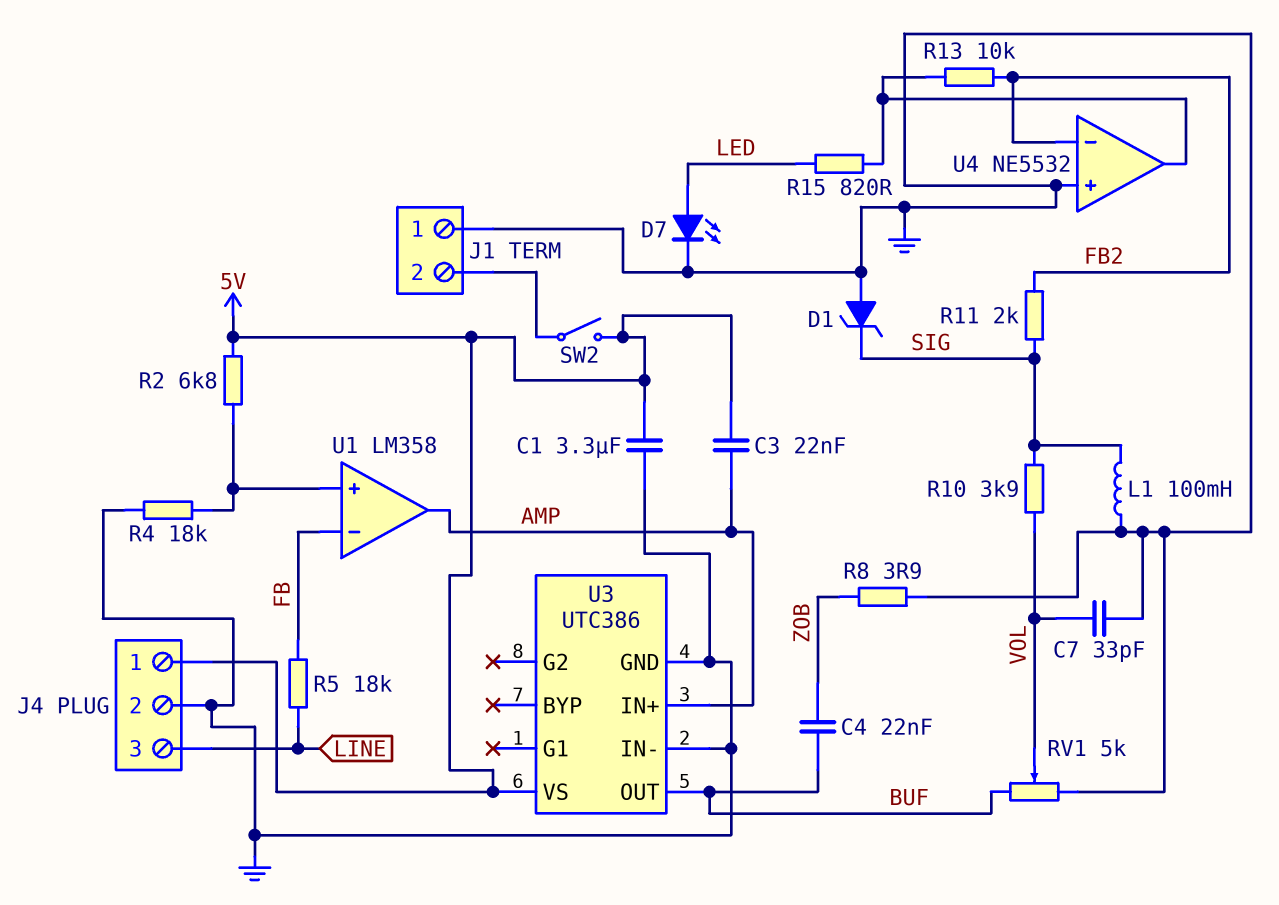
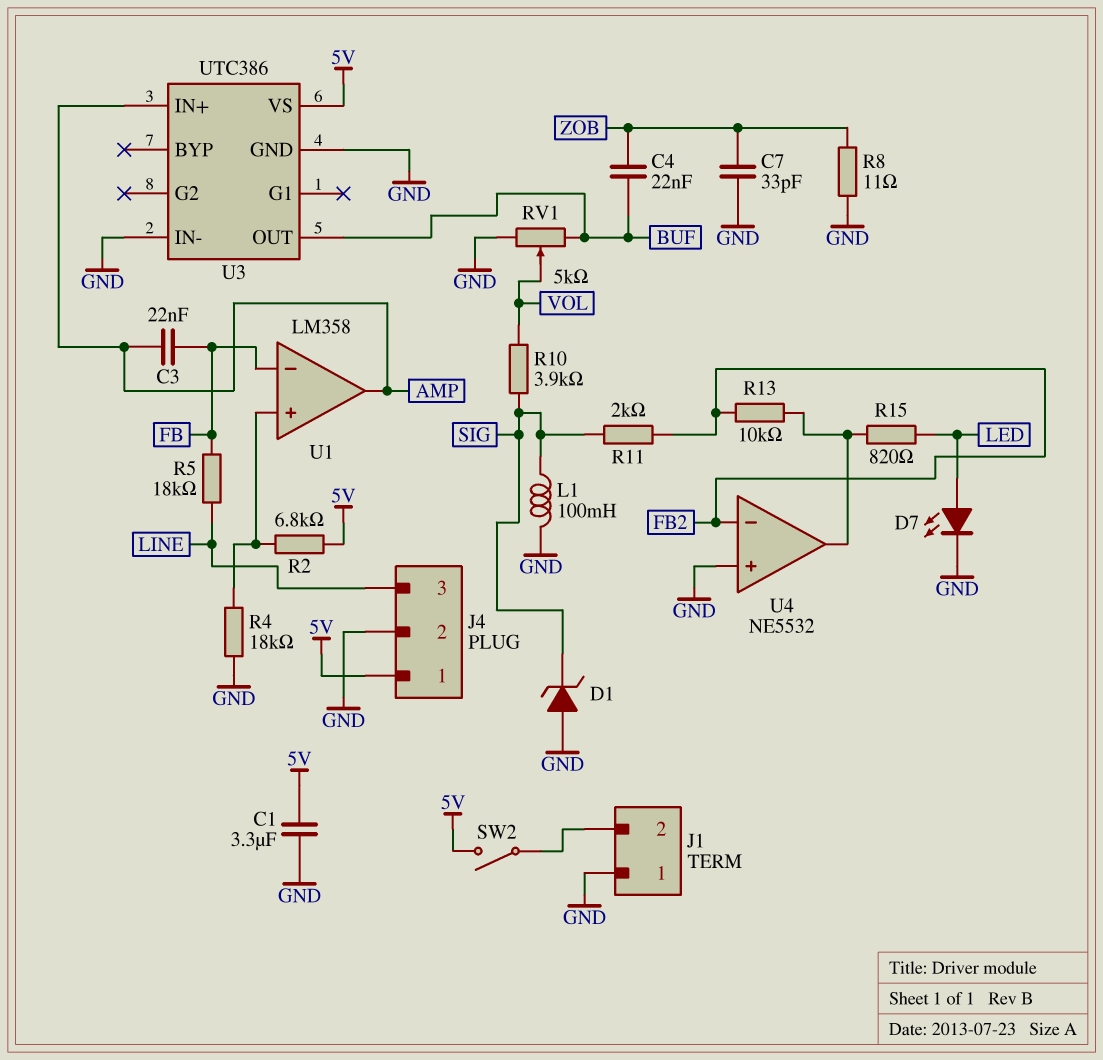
C3: 22nF (5V, AMP) -> 22nF (AMP, FB)
C7: 33pF (GND, VOL) -> 33pF (GND, ZOB)
R8: 3.9 (GND, ZOB) -> 11 (GND, ZOB)

